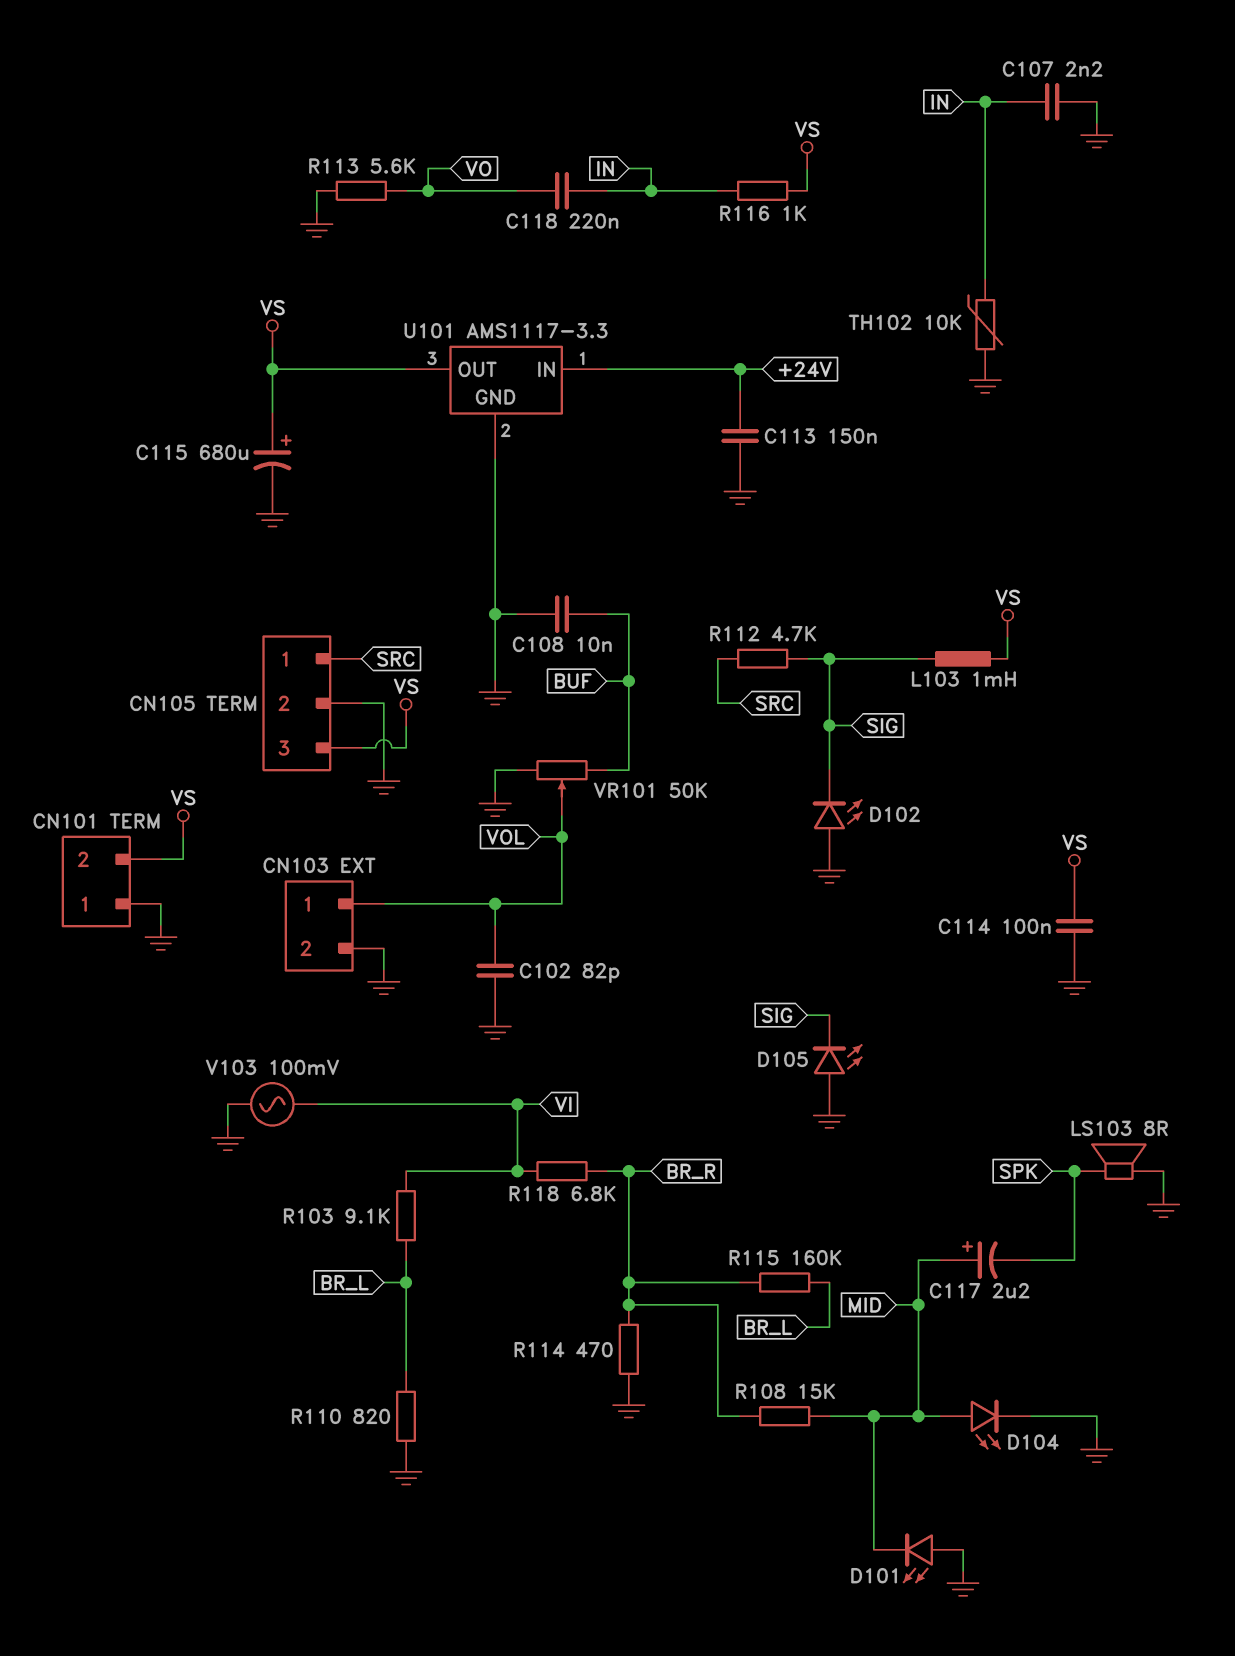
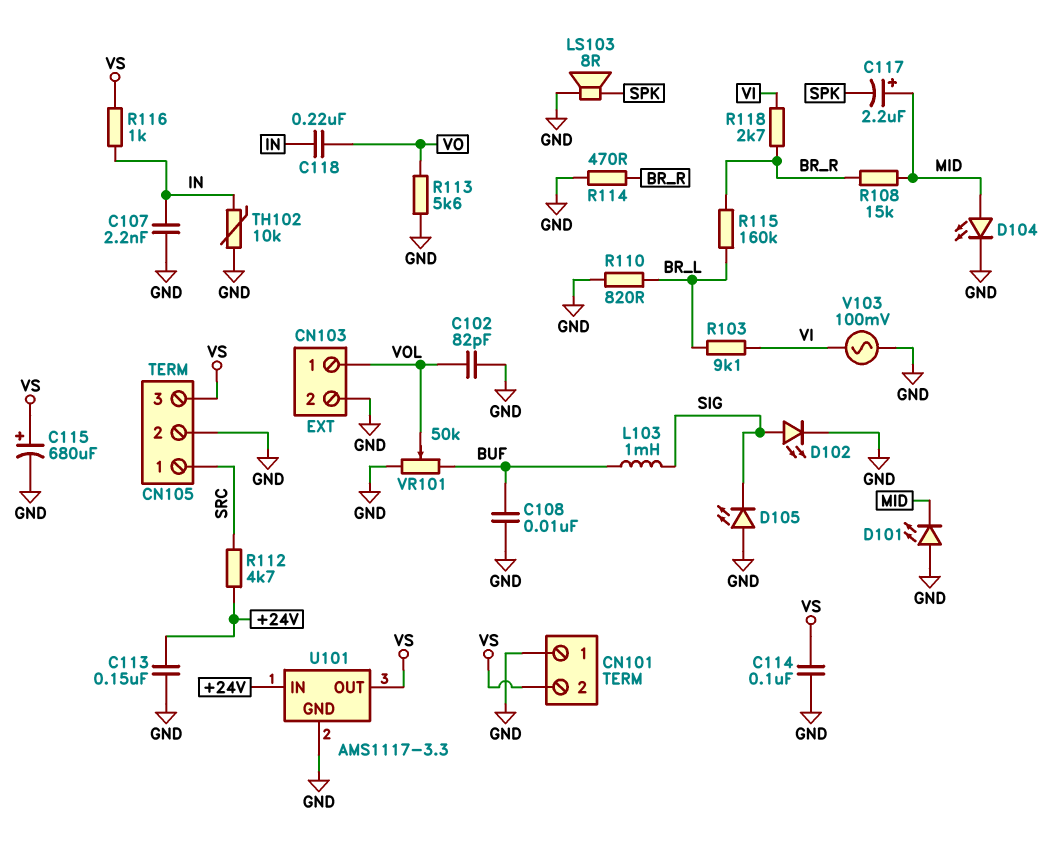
D102: LED (A GND, K SIG) -> LED (A SIG, K GND)
L103: 1mH (SIG, VS) -> 1mH (BUF, SIG)
R112: 4.7k (SIG, SRC) -> 4.7k (+24V, SRC)
R118: 6.8k (BR_R, VI) -> 2.7k (BR_R, VI)

